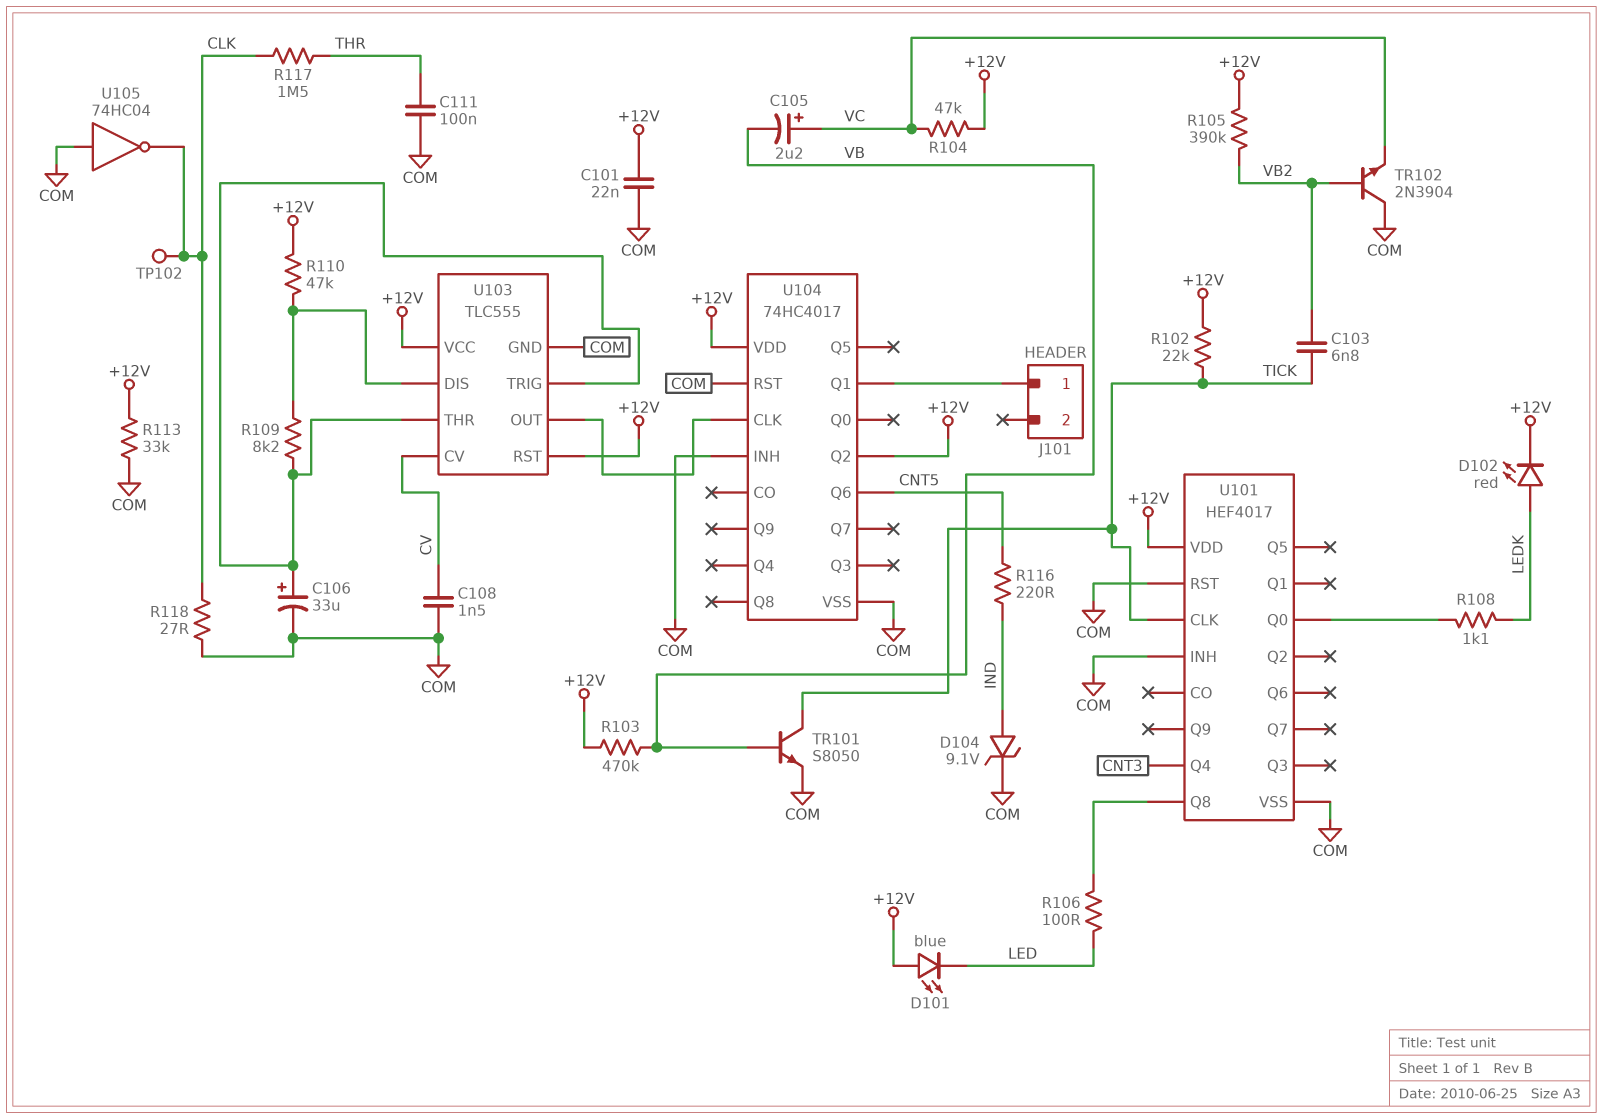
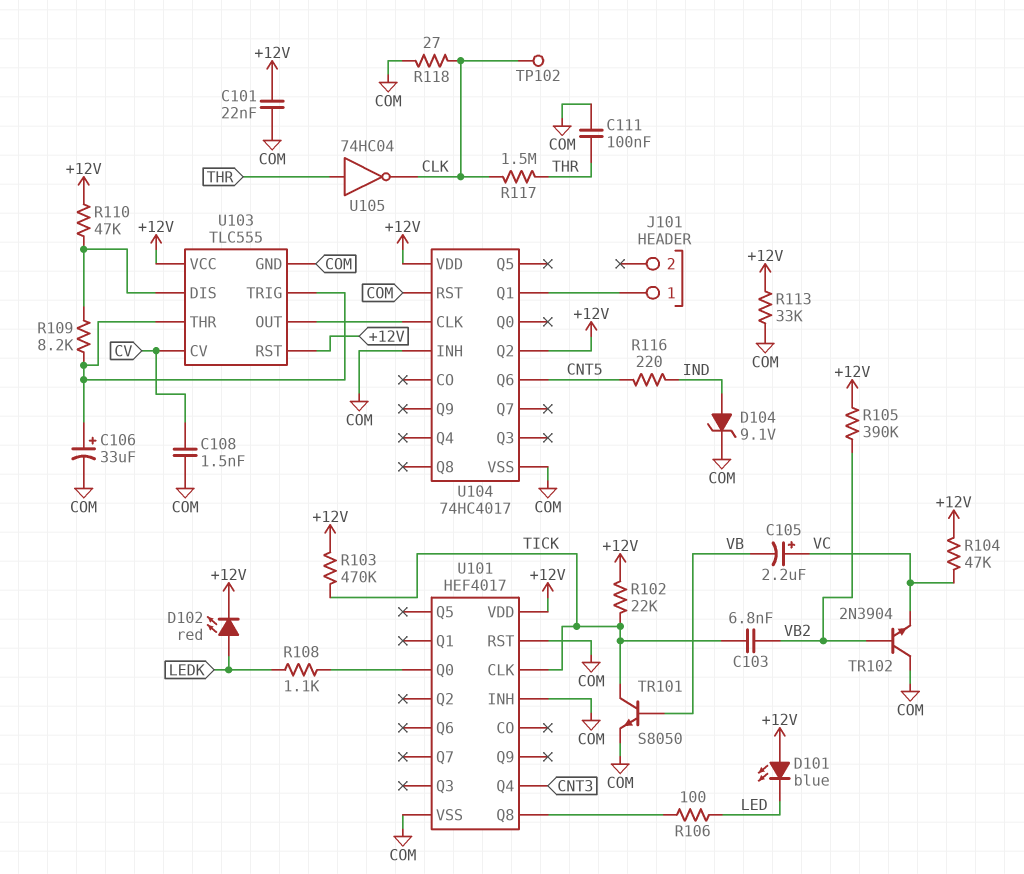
R103: 470k (+12V, VB) -> 470k (+12V, TICK)
U105: NOT 74HC04 (in COM, out CLK) -> NOT 74HC04 (in THR, out CLK)

